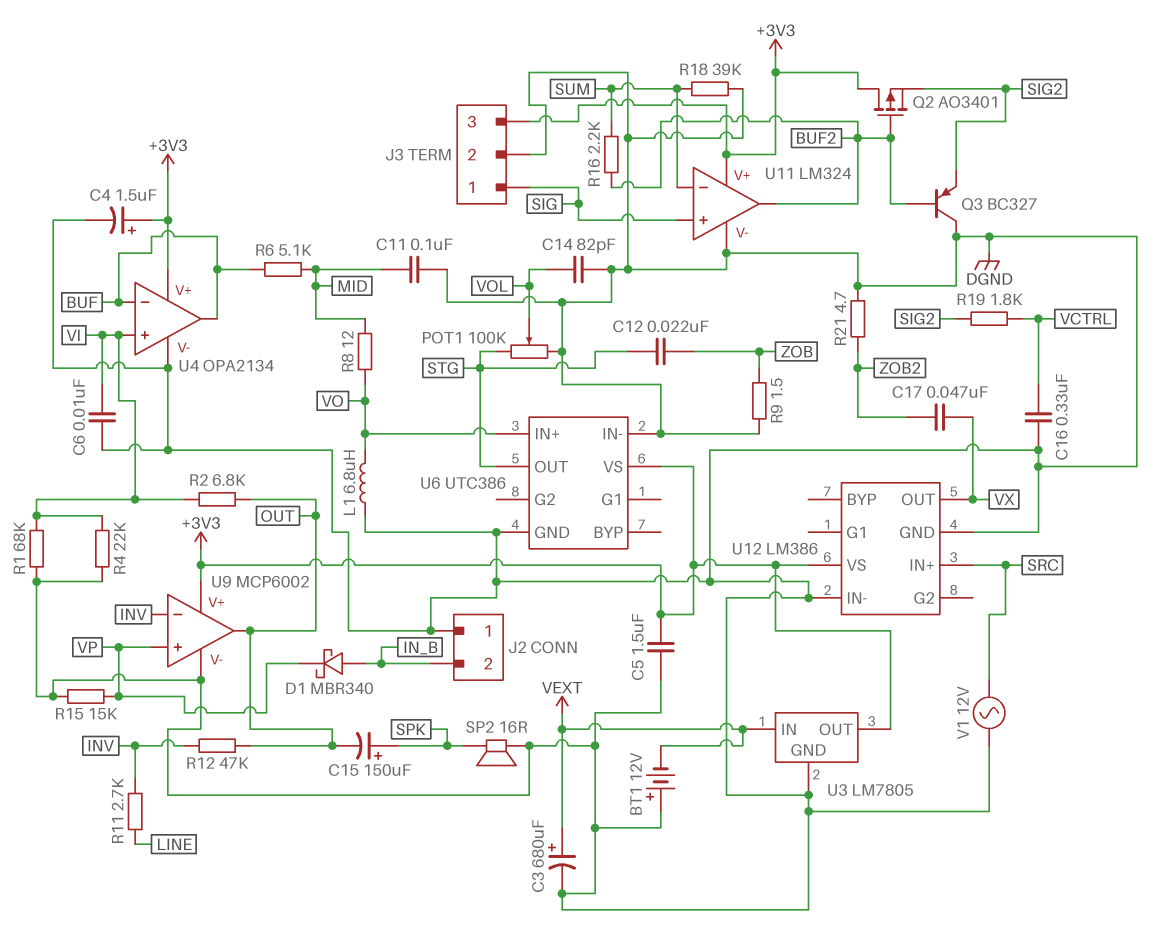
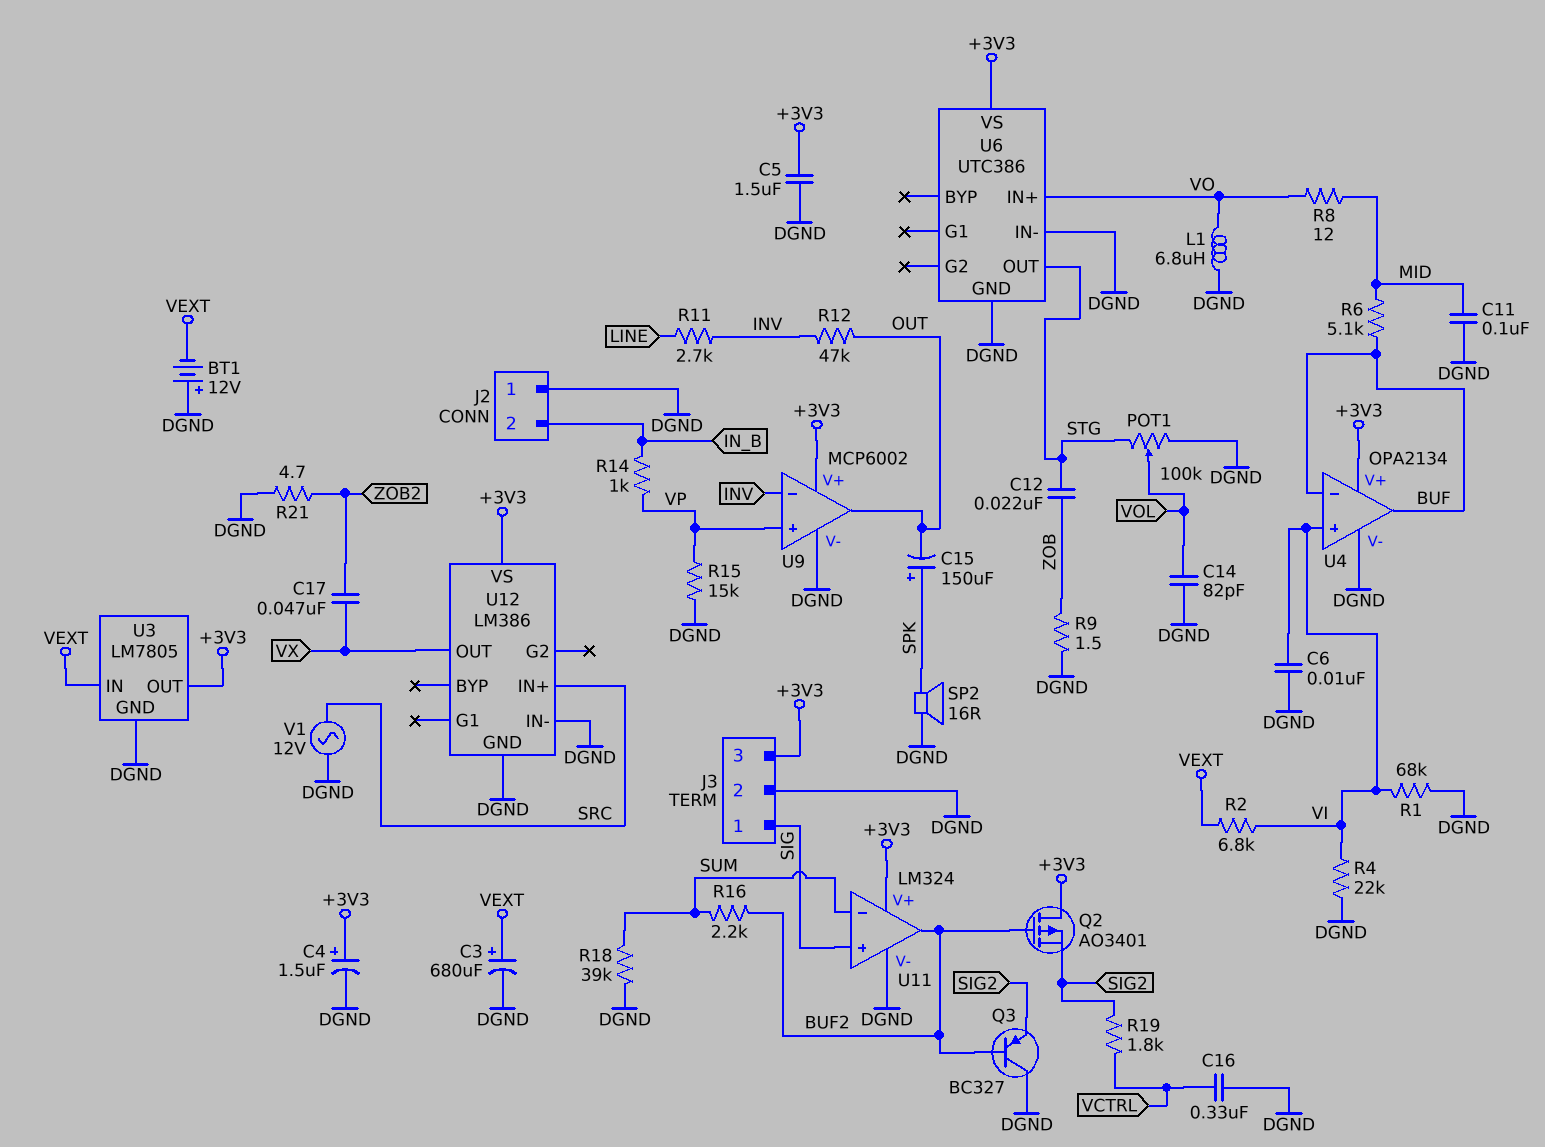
D1: schottky MBR340 (A IN_B, K VP) -> none
R2: 6.8k (OUT, VI) -> 6.8k (VEXT, VI)
R14: none -> 1k (IN_B, VP)

